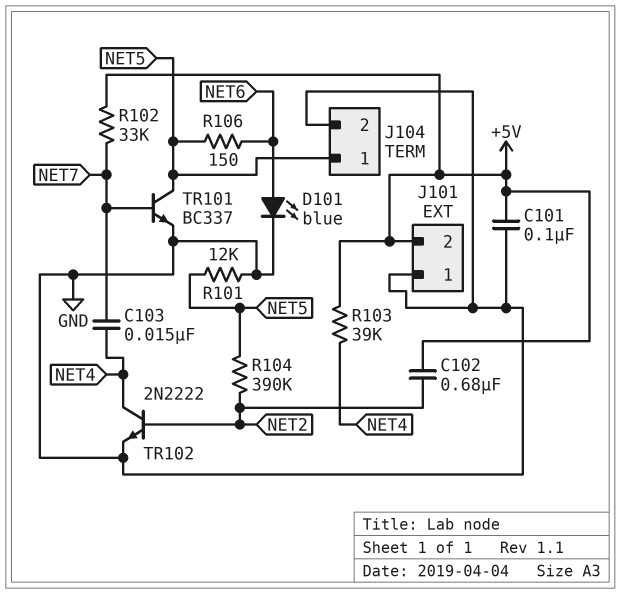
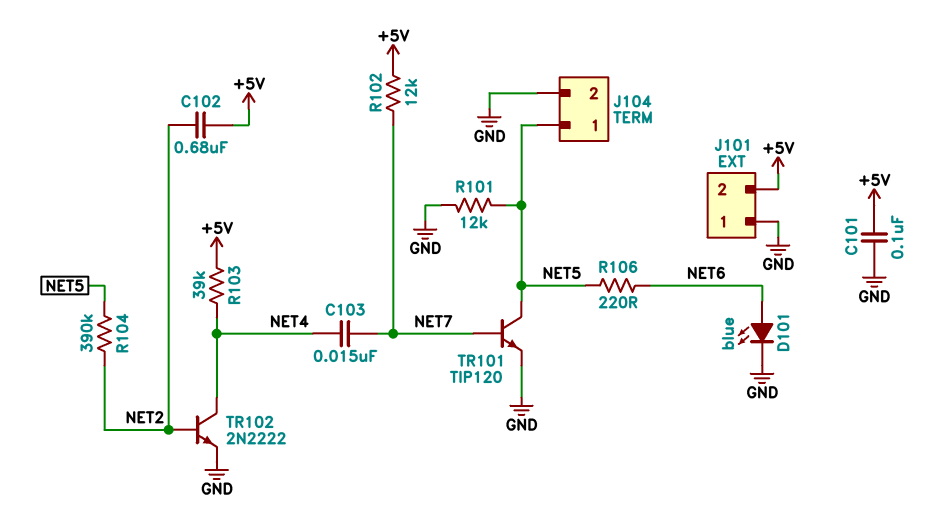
R102: 33k (+5V, NET7) -> 12k (+5V, NET7)
R106: 150 (NET5, NET6) -> 220 (NET5, NET6)
TR101: NPN BC337 (B NET7, C NET5, E GND) -> NPN TIP120 (B NET7, C NET5, E GND)

